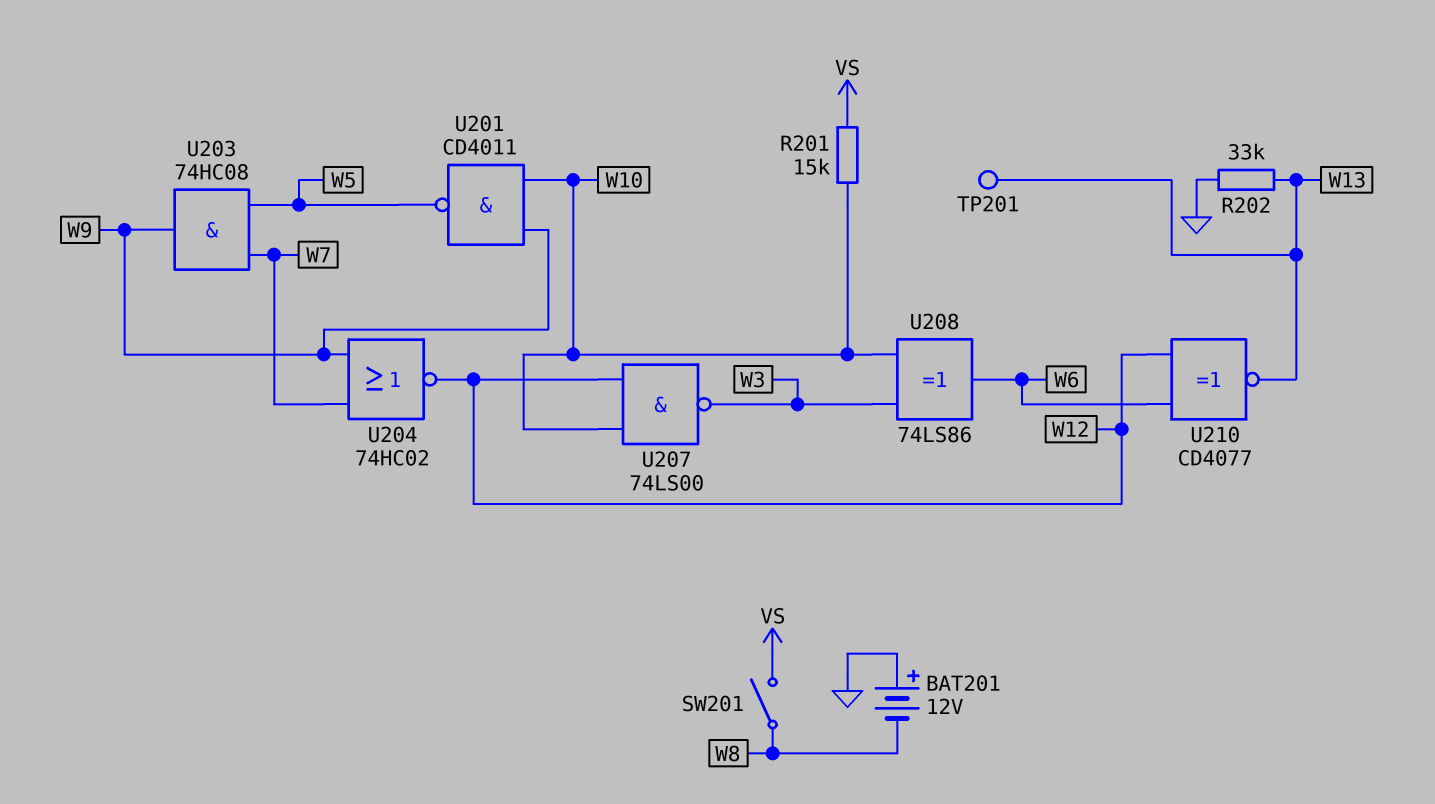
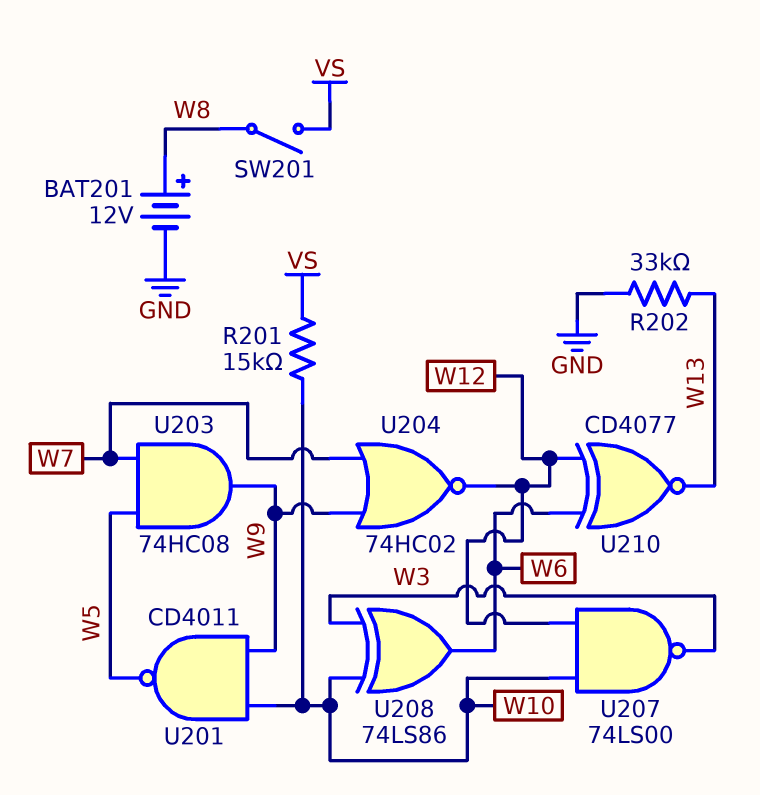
BAT201: 12V (plus GND, minus W8) -> 12V (plus W8, minus GND)
TP201: test point (W13) -> none

